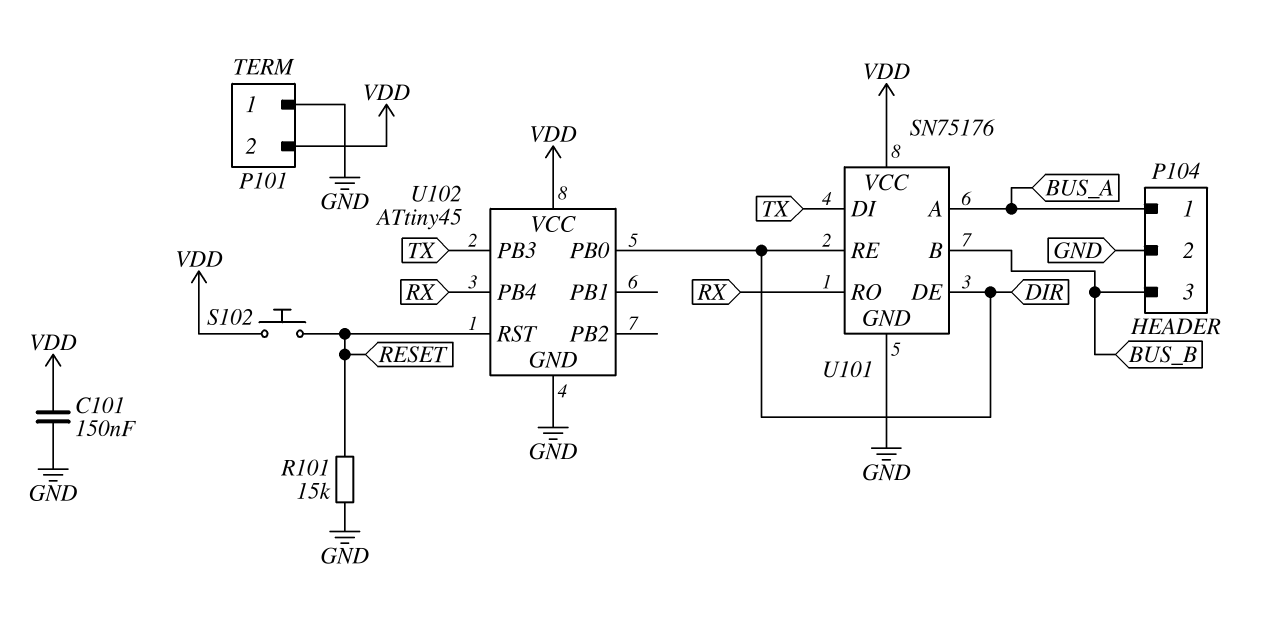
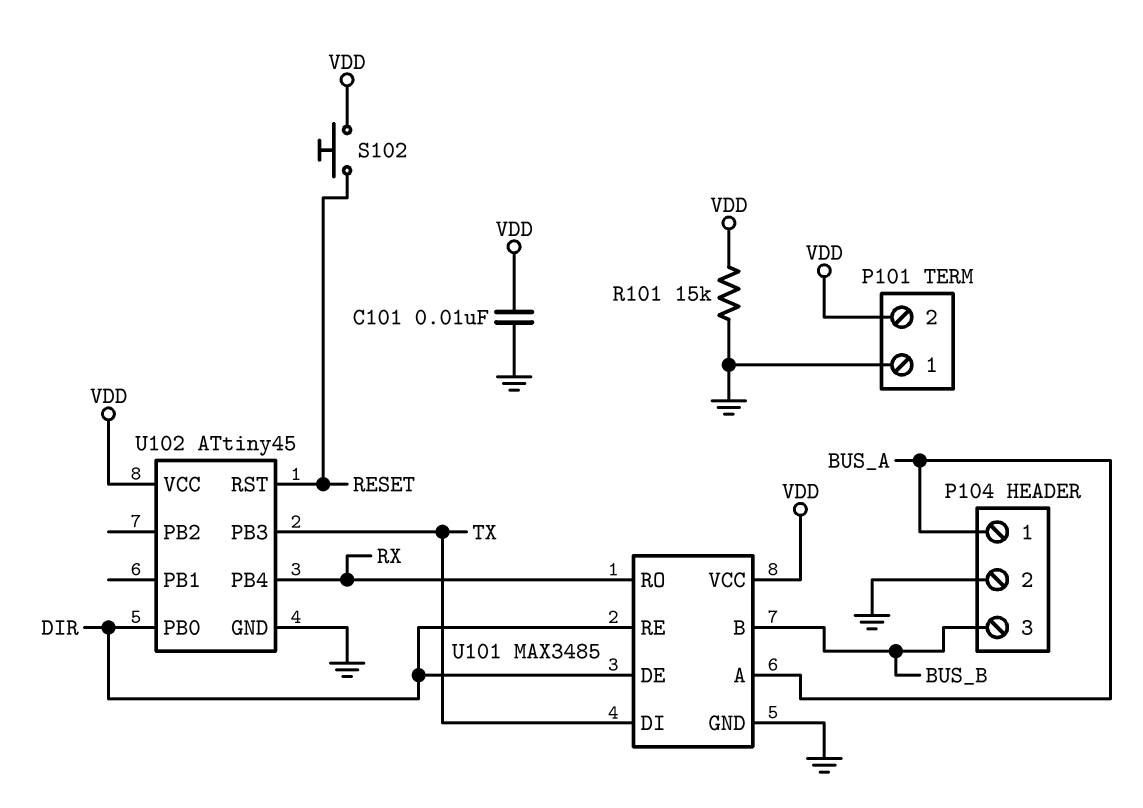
C101: 150nF (GND, VDD) -> 10nF (GND, VDD)
R101: 15k (GND, RESET) -> 15k (GND, VDD)
U101: SN75176 -> MAX3485

